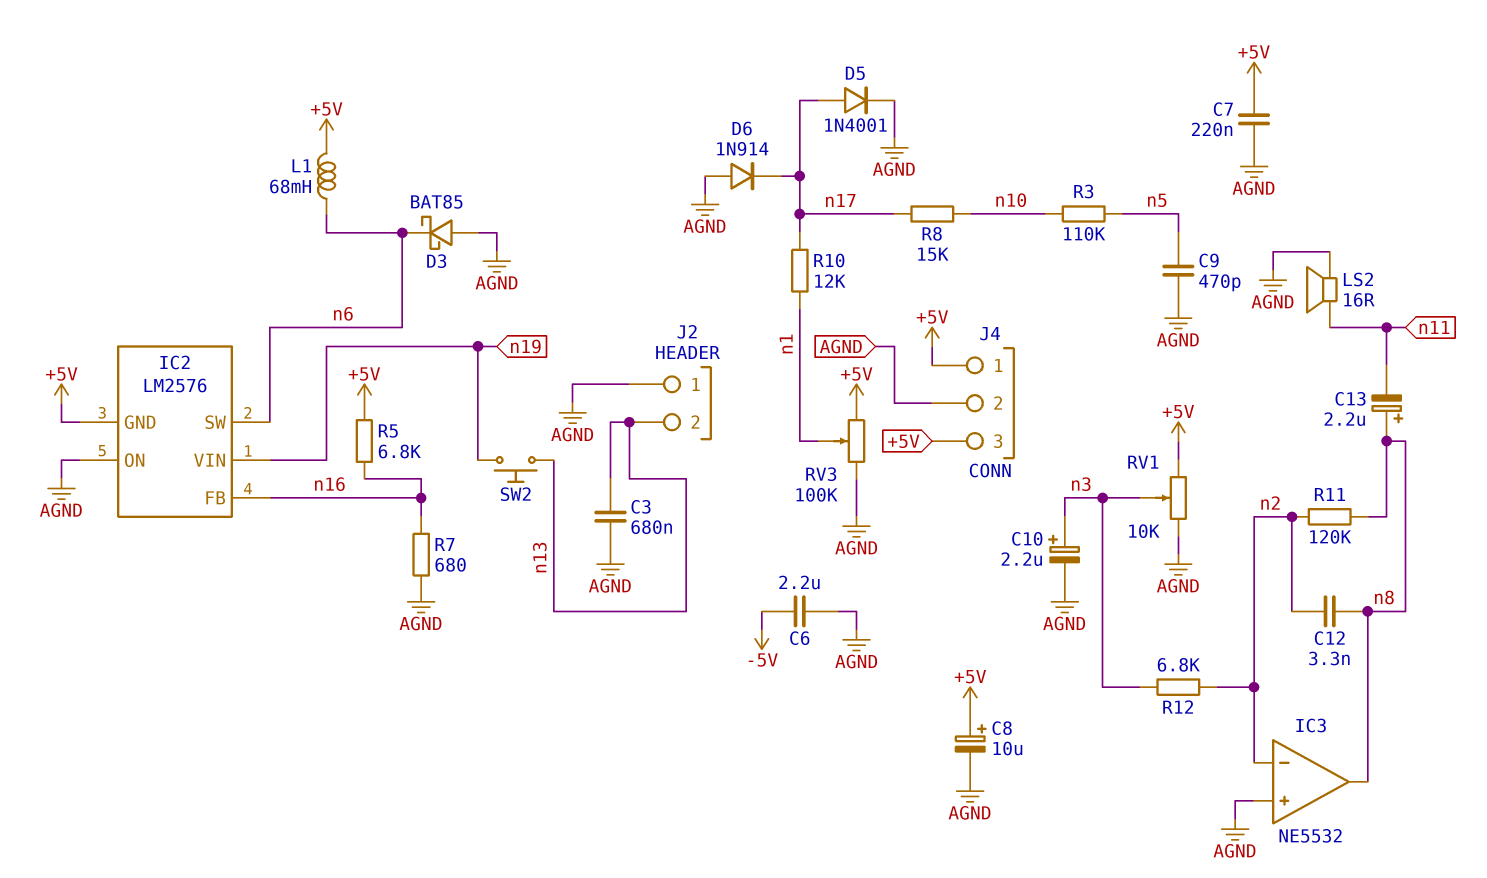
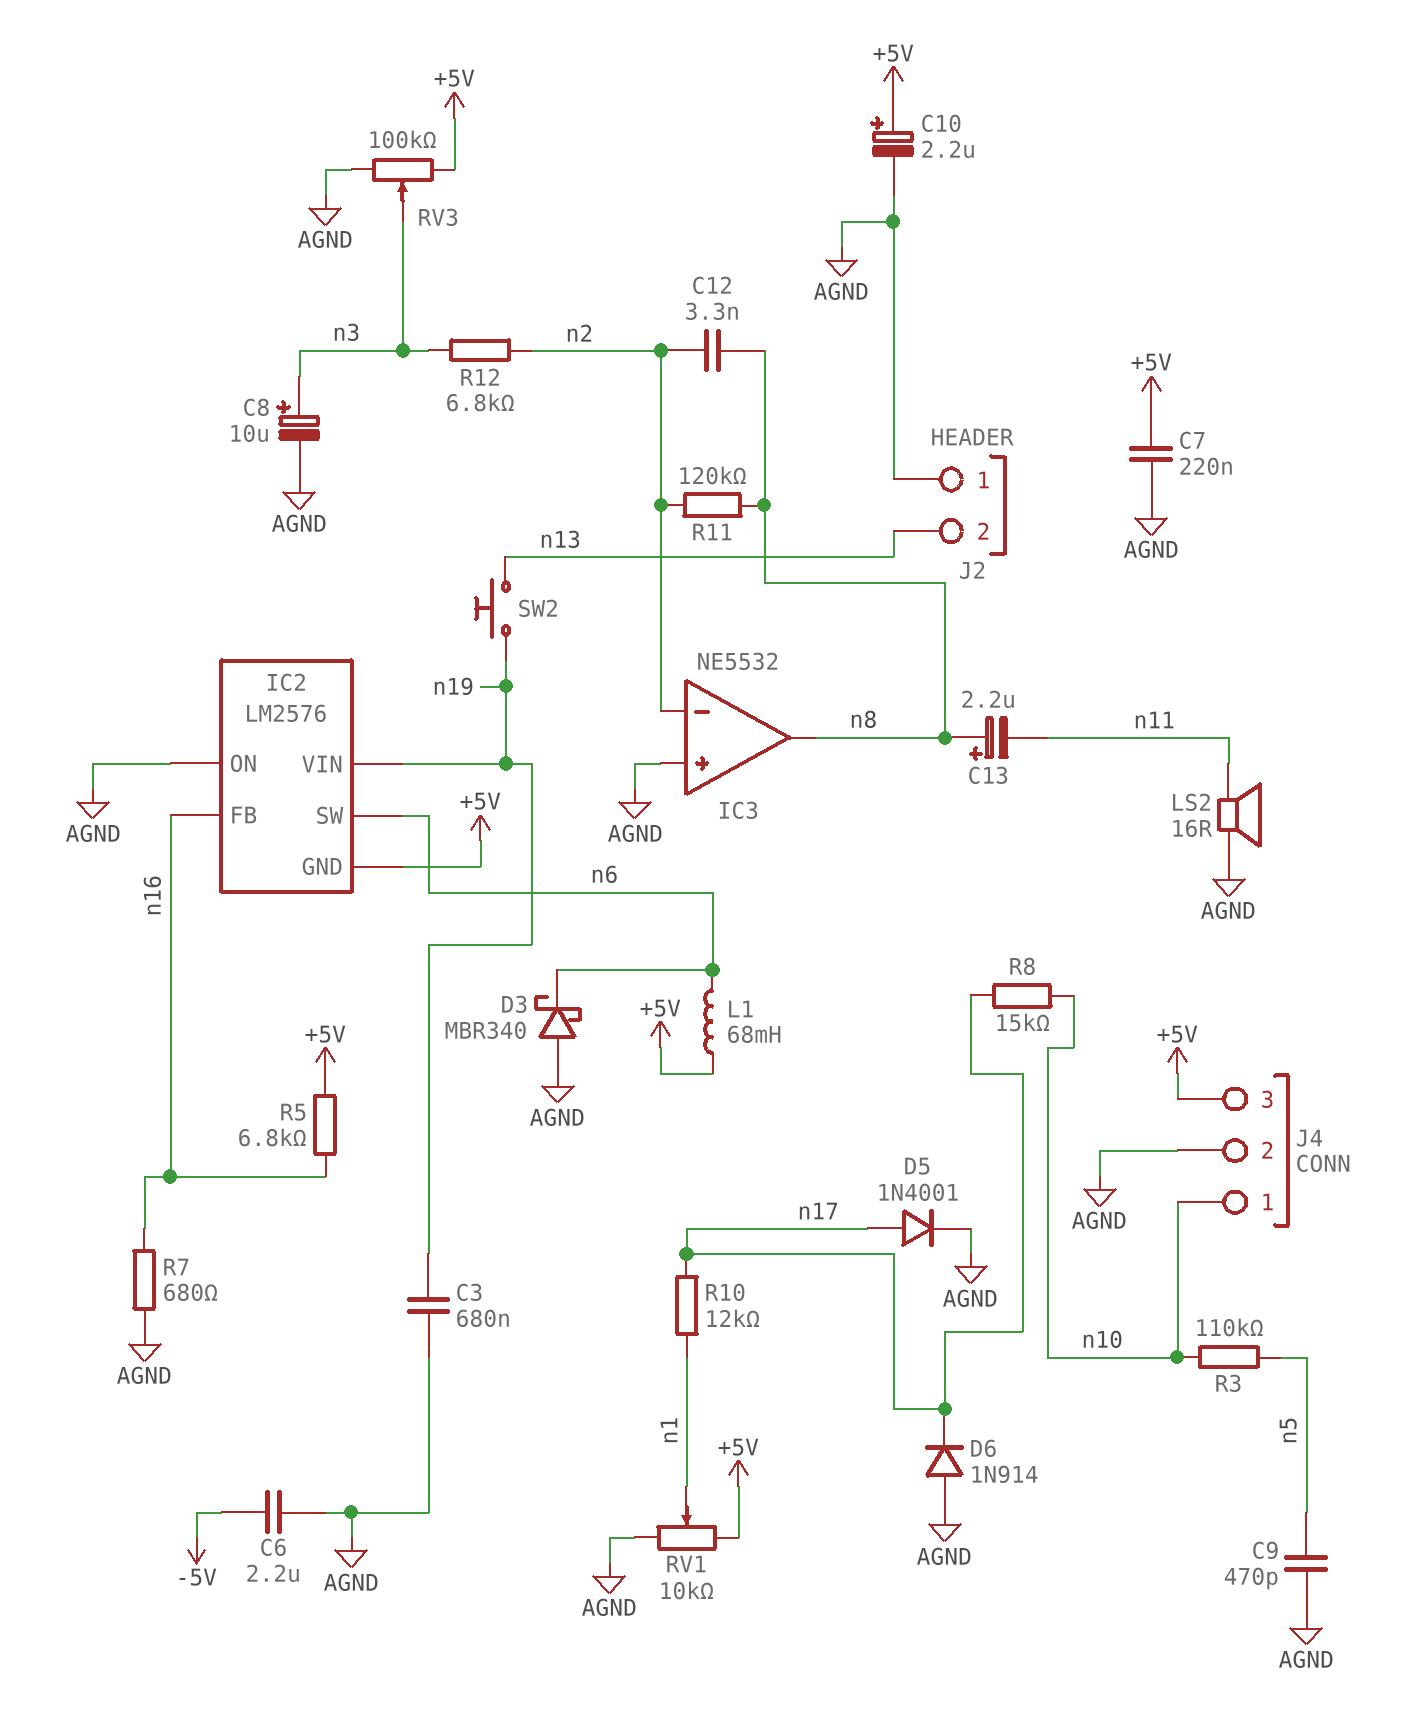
C3: 680nF (AGND, n13) -> 680nF (AGND, n19)
C8: 10uF (plus +5V, minus AGND) -> 10uF (plus n3, minus AGND)
C10: 2.2uF (plus n3, minus AGND) -> 2.2uF (plus +5V, minus AGND)
D3: schottky BAT85 (A AGND, K n6) -> schottky MBR340 (A AGND, K n6)
J4 pin 1: +5V -> n10
RV1: 10k (+5V, AGND, wiper n3) -> 10k (+5V, AGND, wiper n1)
RV3: 100k (+5V, AGND, wiper n1) -> 100k (+5V, AGND, wiper n3)

